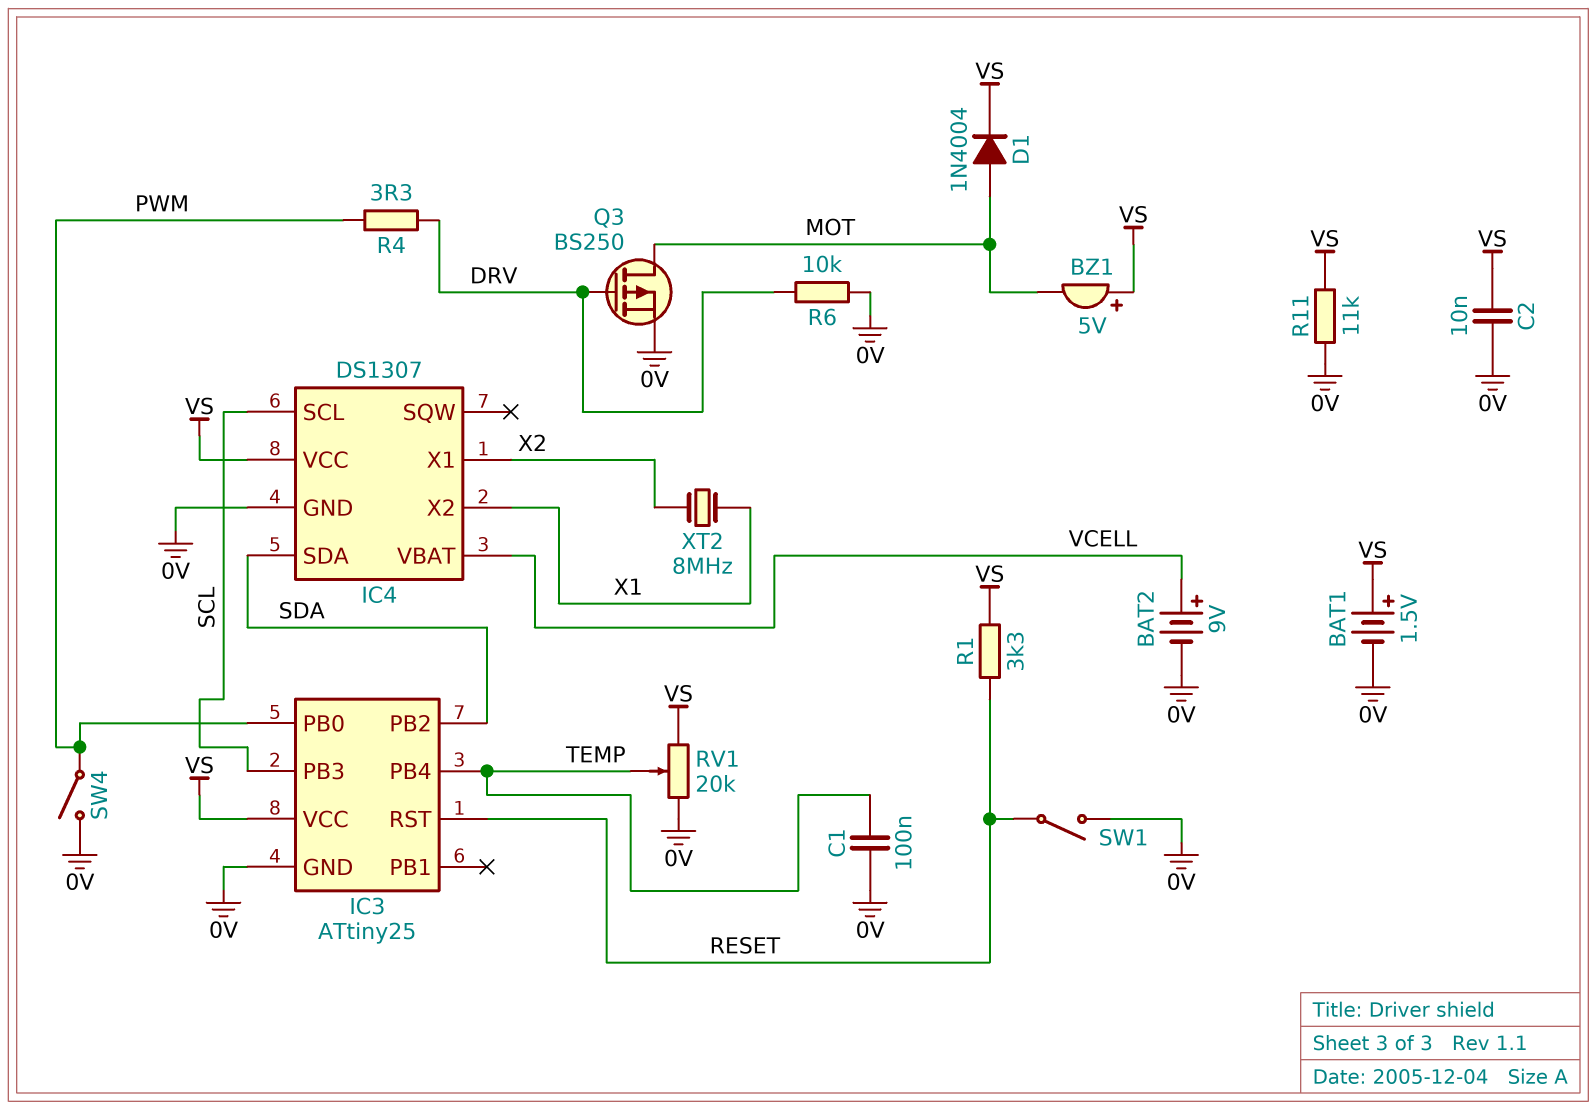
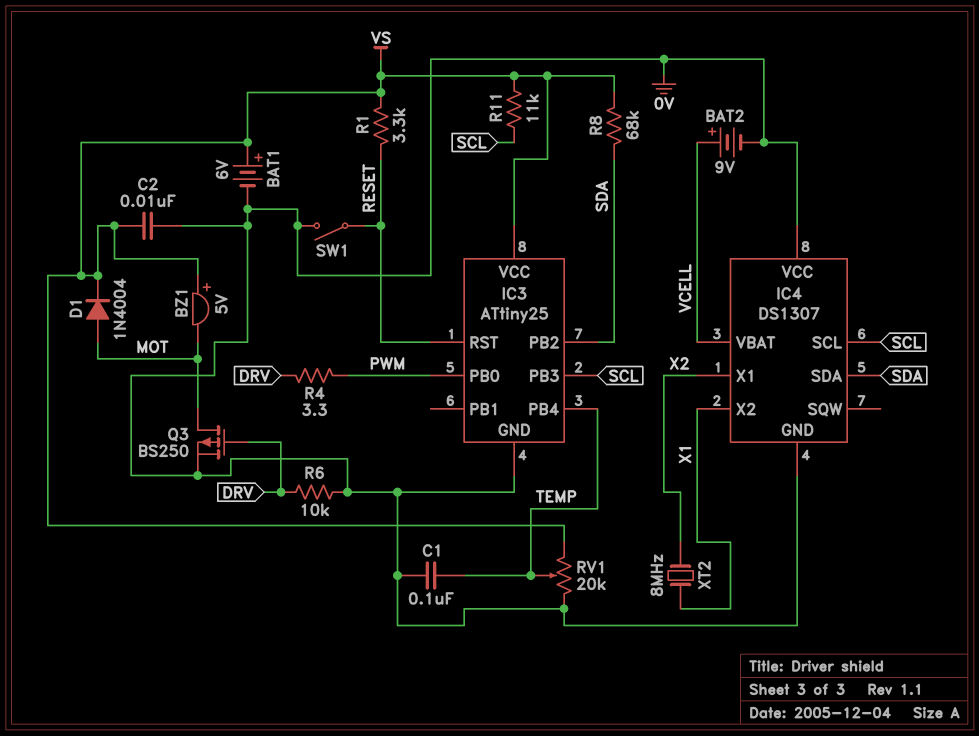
BAT1: 1.5V (plus VS, minus 0V) -> 6V (plus VS, minus 0V)
IC4 pin VCC: VS -> 0V
R8: none -> 68k (SDA, VS)
R11: 11k (0V, VS) -> 11k (SCL, VS)
SW4: switch (0V, PWM) -> none

